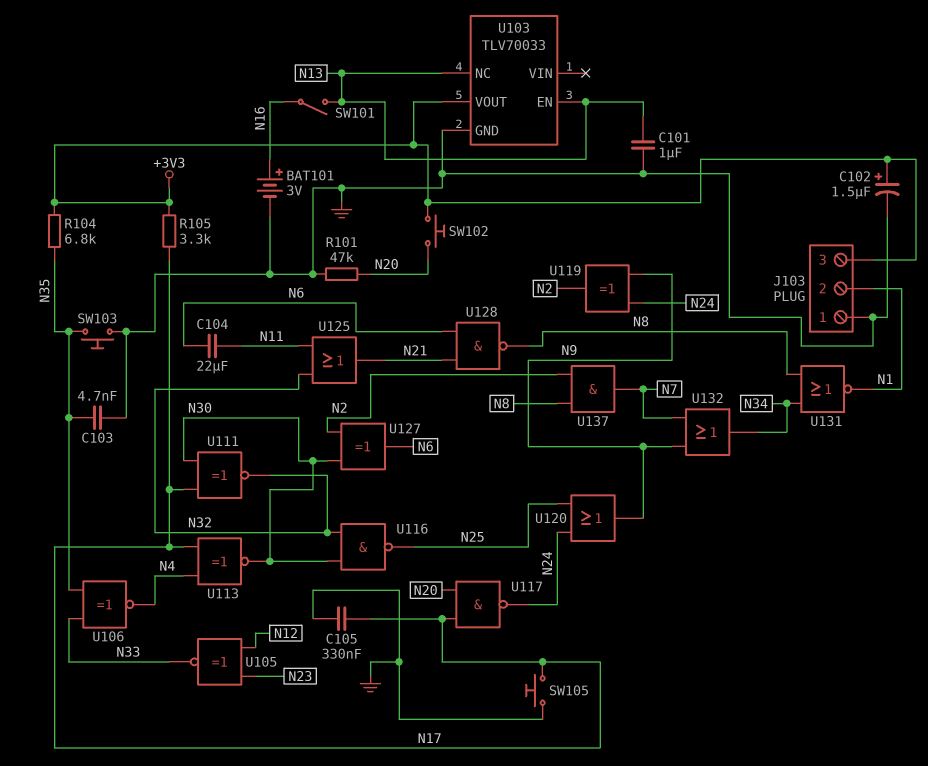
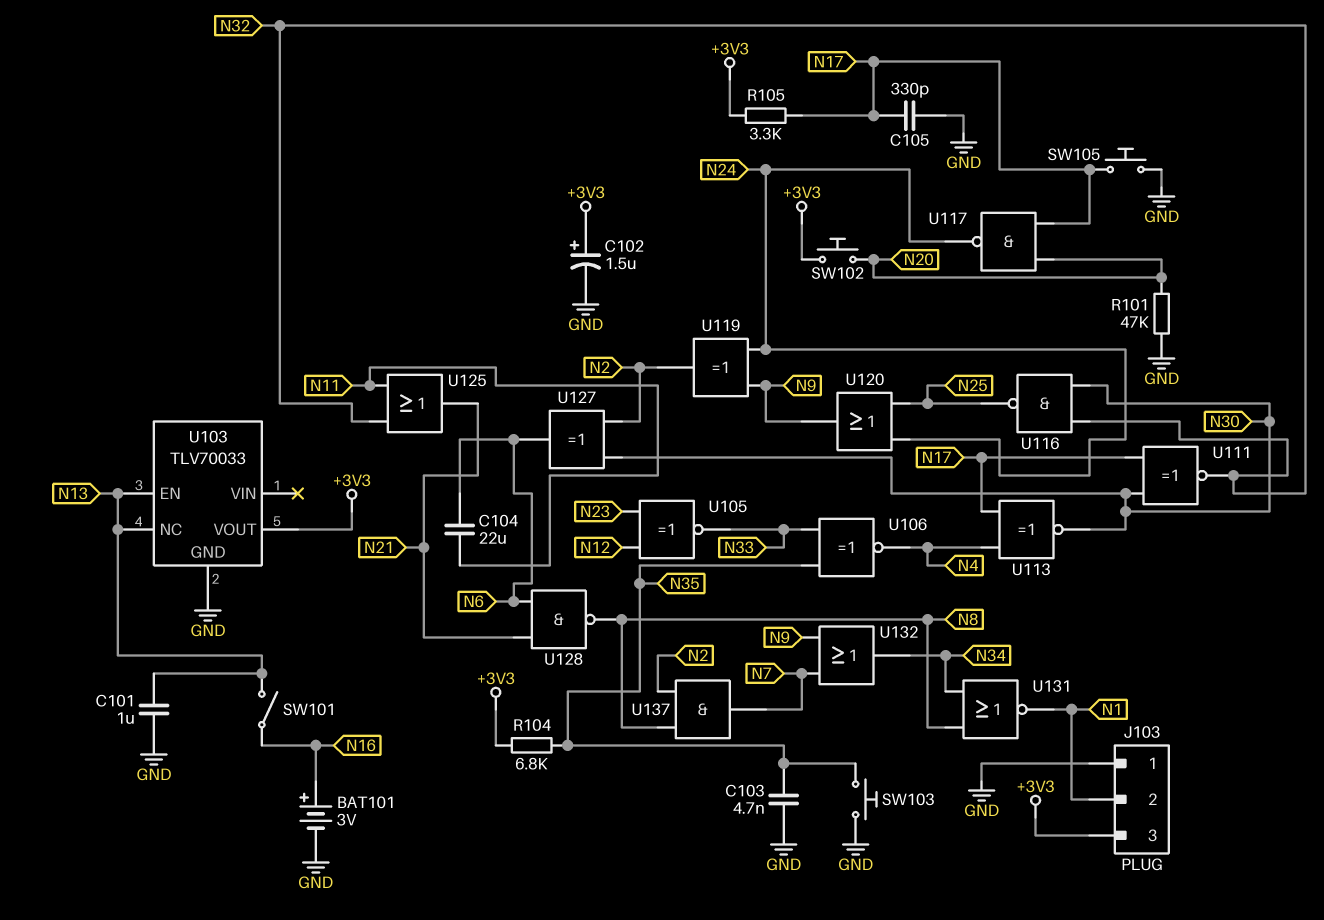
C105: 330nF (GND, N17) -> 330pF (GND, N17)

